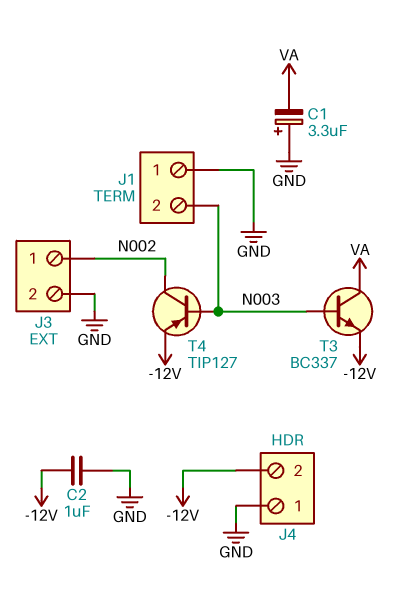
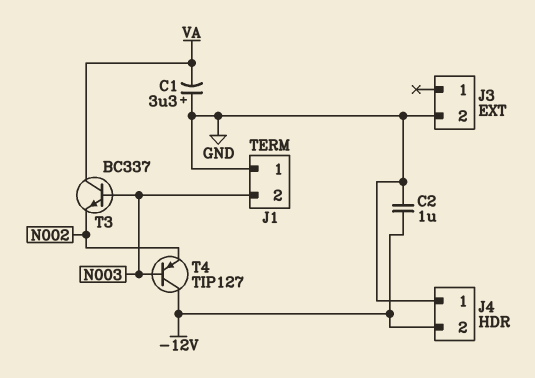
J3 pin 1: N002 -> none
T3: NPN BC337 (B N003, C VA, E -12V) -> NPN BC337 (B N003, C VA, E N002)
T4: PNP TIP127 (B N003, C N002, E -12V) -> PNP TIP127 (B N003, C -12V, E N002)

